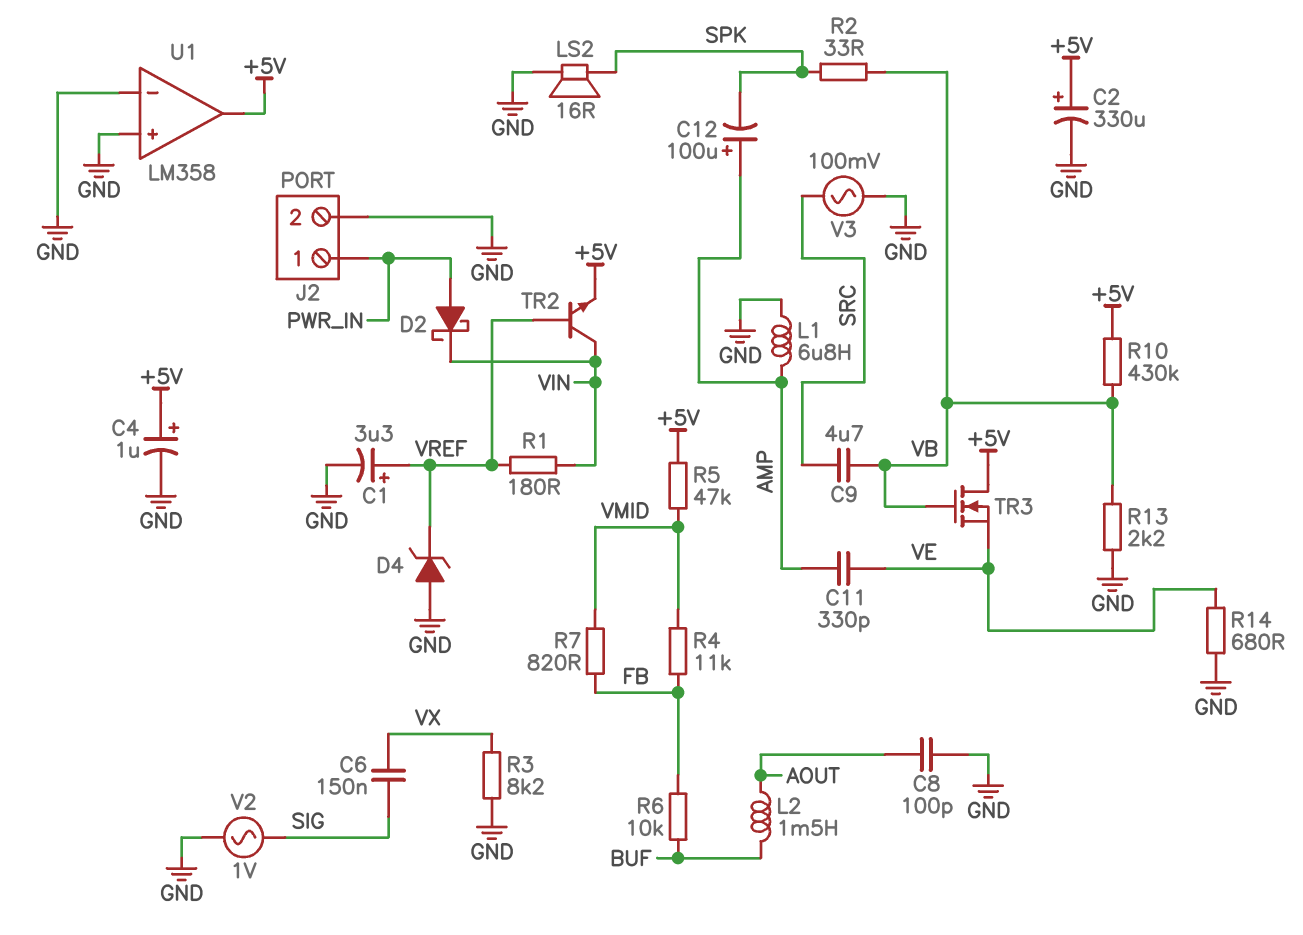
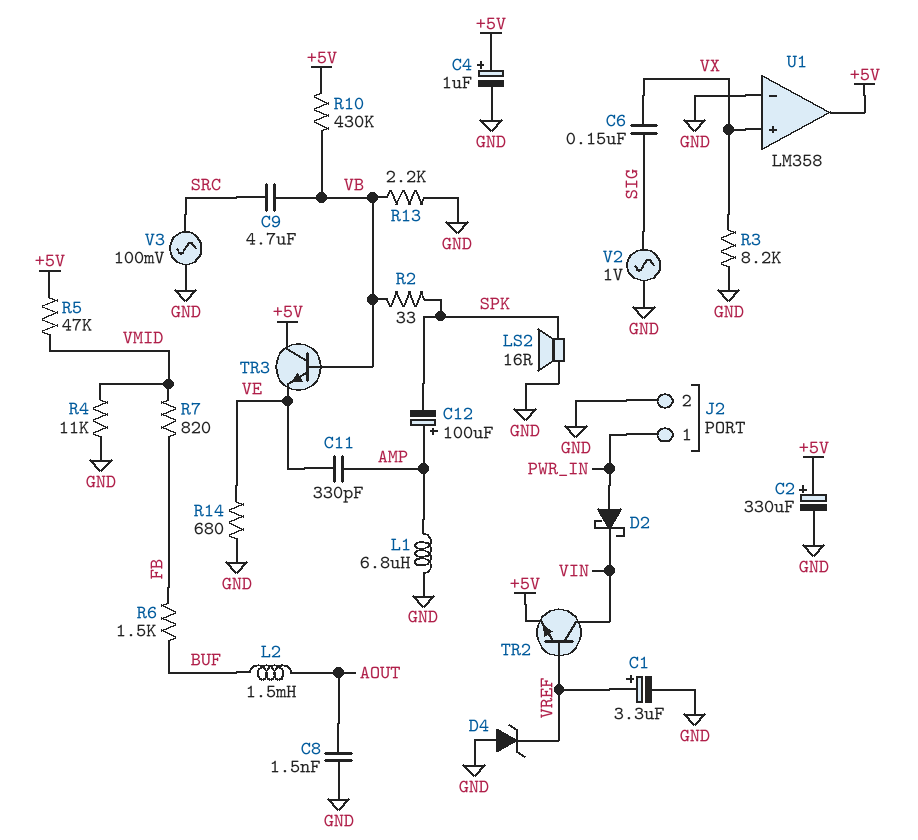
C8: 100pF (AOUT, GND) -> 1.5nF (AOUT, GND)
R1: 180 (VIN, VREF) -> none
R4: 11k (FB, VMID) -> 11k (GND, VMID)
R6: 10k (BUF, FB) -> 1.5k (BUF, FB)
TR3: NMOS (G VB, D +5V, S VE) -> NPN (B VB, C +5V, E VE)
U1 pin in+: GND -> VX

